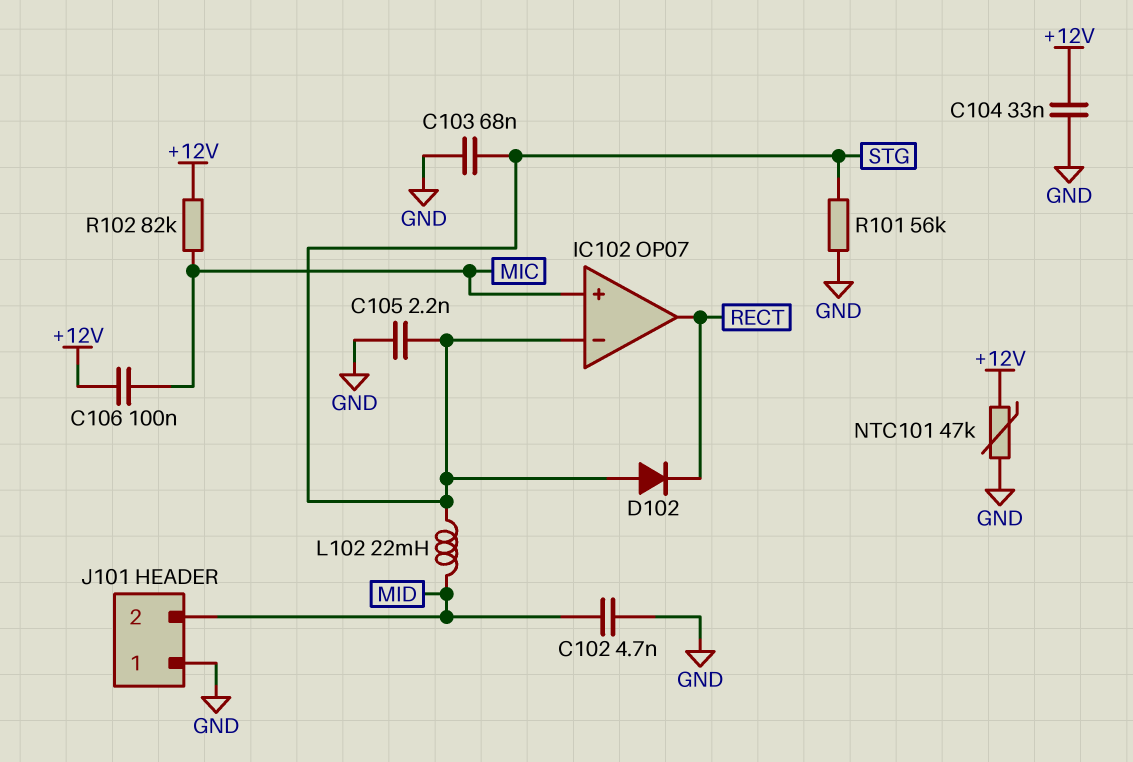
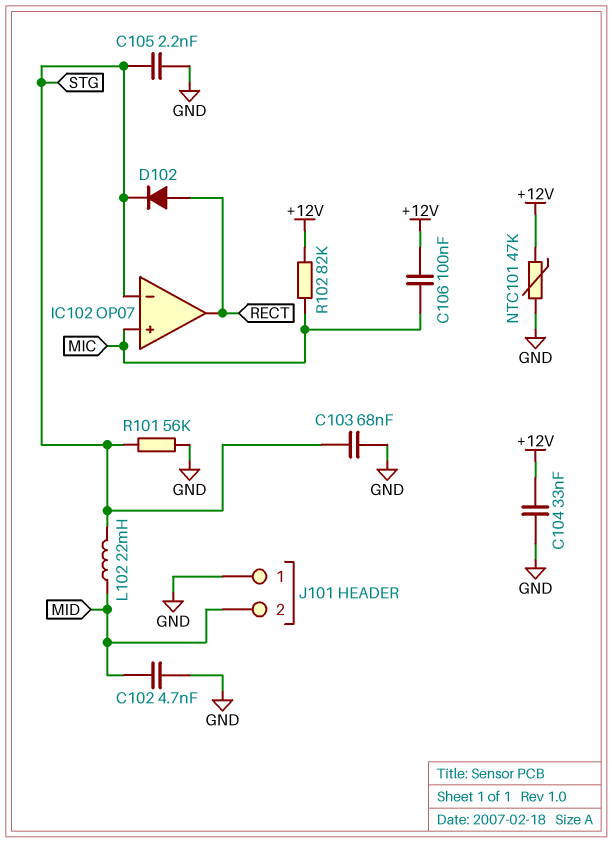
D102: diode (A STG, K RECT) -> diode (A RECT, K STG)

